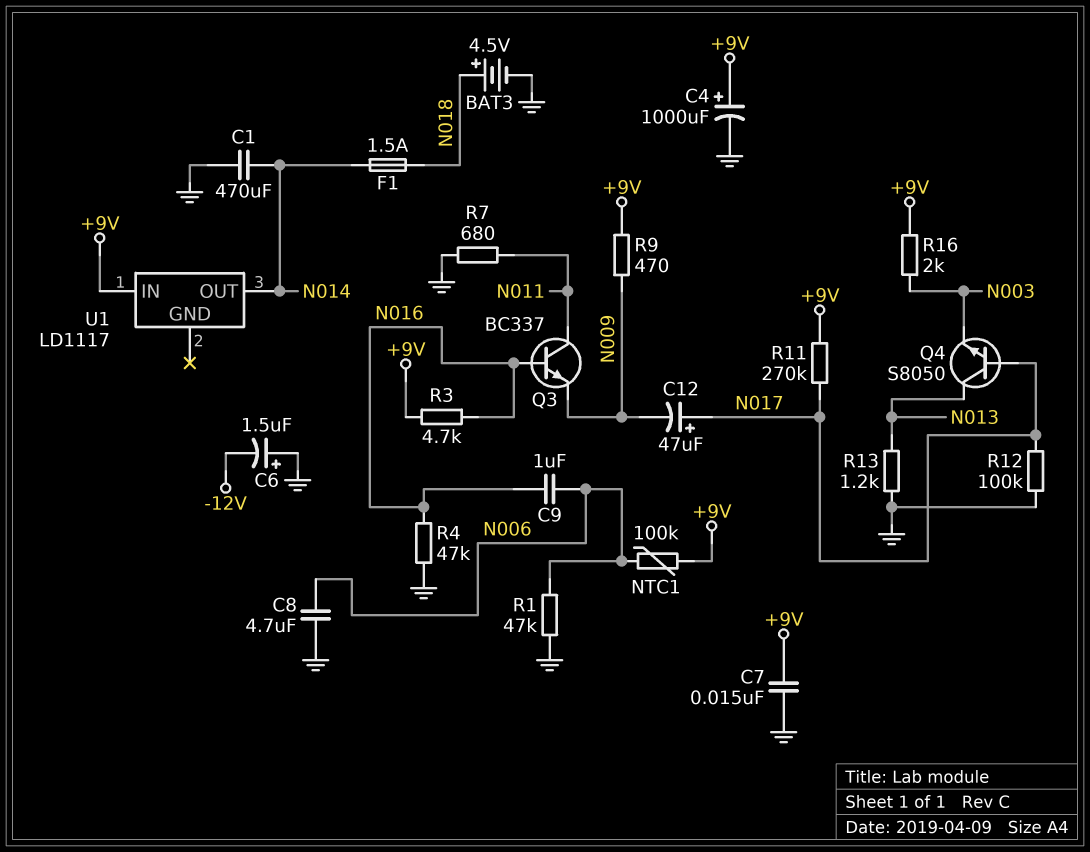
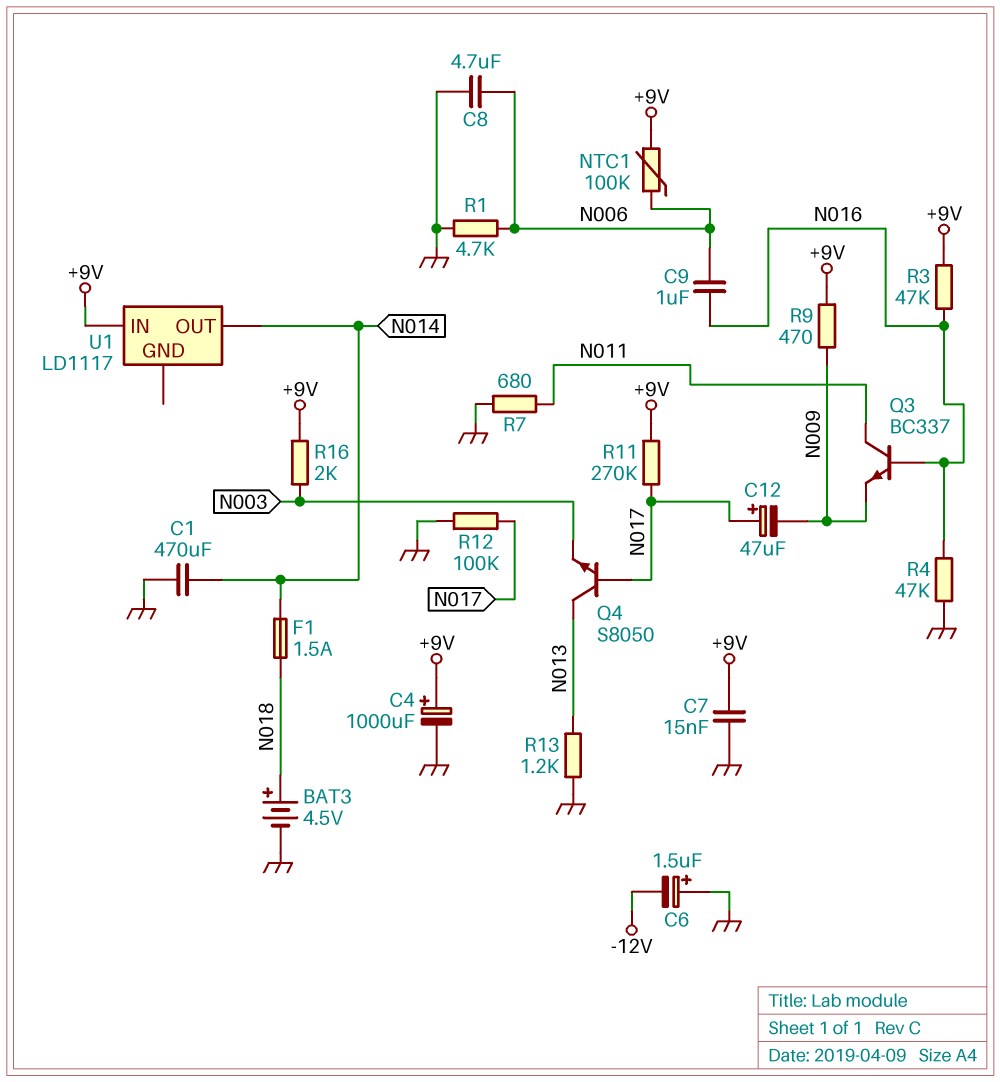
R1: 47k (GND, N006) -> 4.7k (GND, N006)
R3: 4.7k (+9V, N016) -> 47k (+9V, N016)

